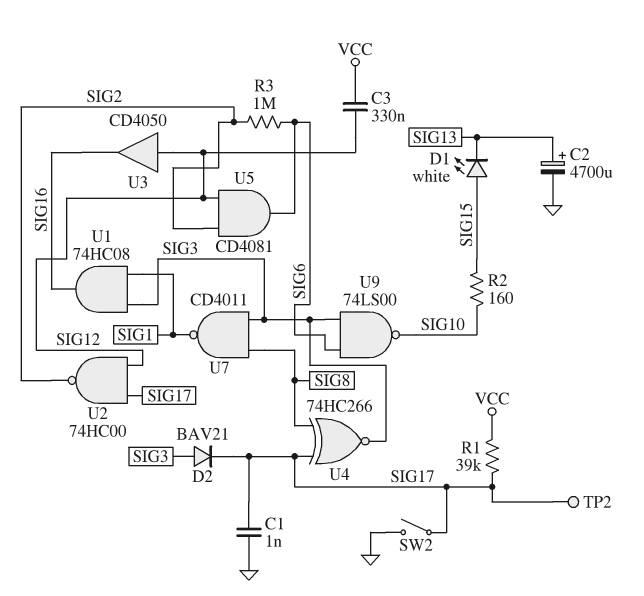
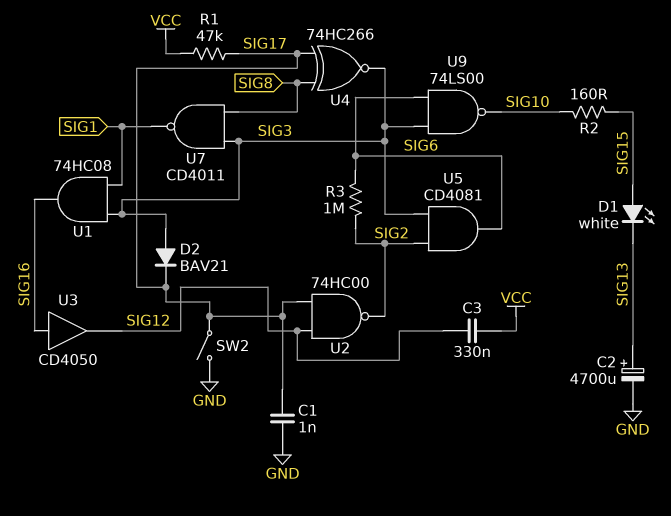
R1: 39k (SIG17, VCC) -> 47k (SIG17, VCC)
TP2: test point (SIG17) -> none
U3: buffer CD4050 (in SIG12, out SIG16) -> buffer CD4050 (in SIG16, out SIG12)
U5: AND CD4081 (in SIG2, in SIG12, out SIG6) -> AND CD4081 (in SIG2, in SIG3, out SIG6)

